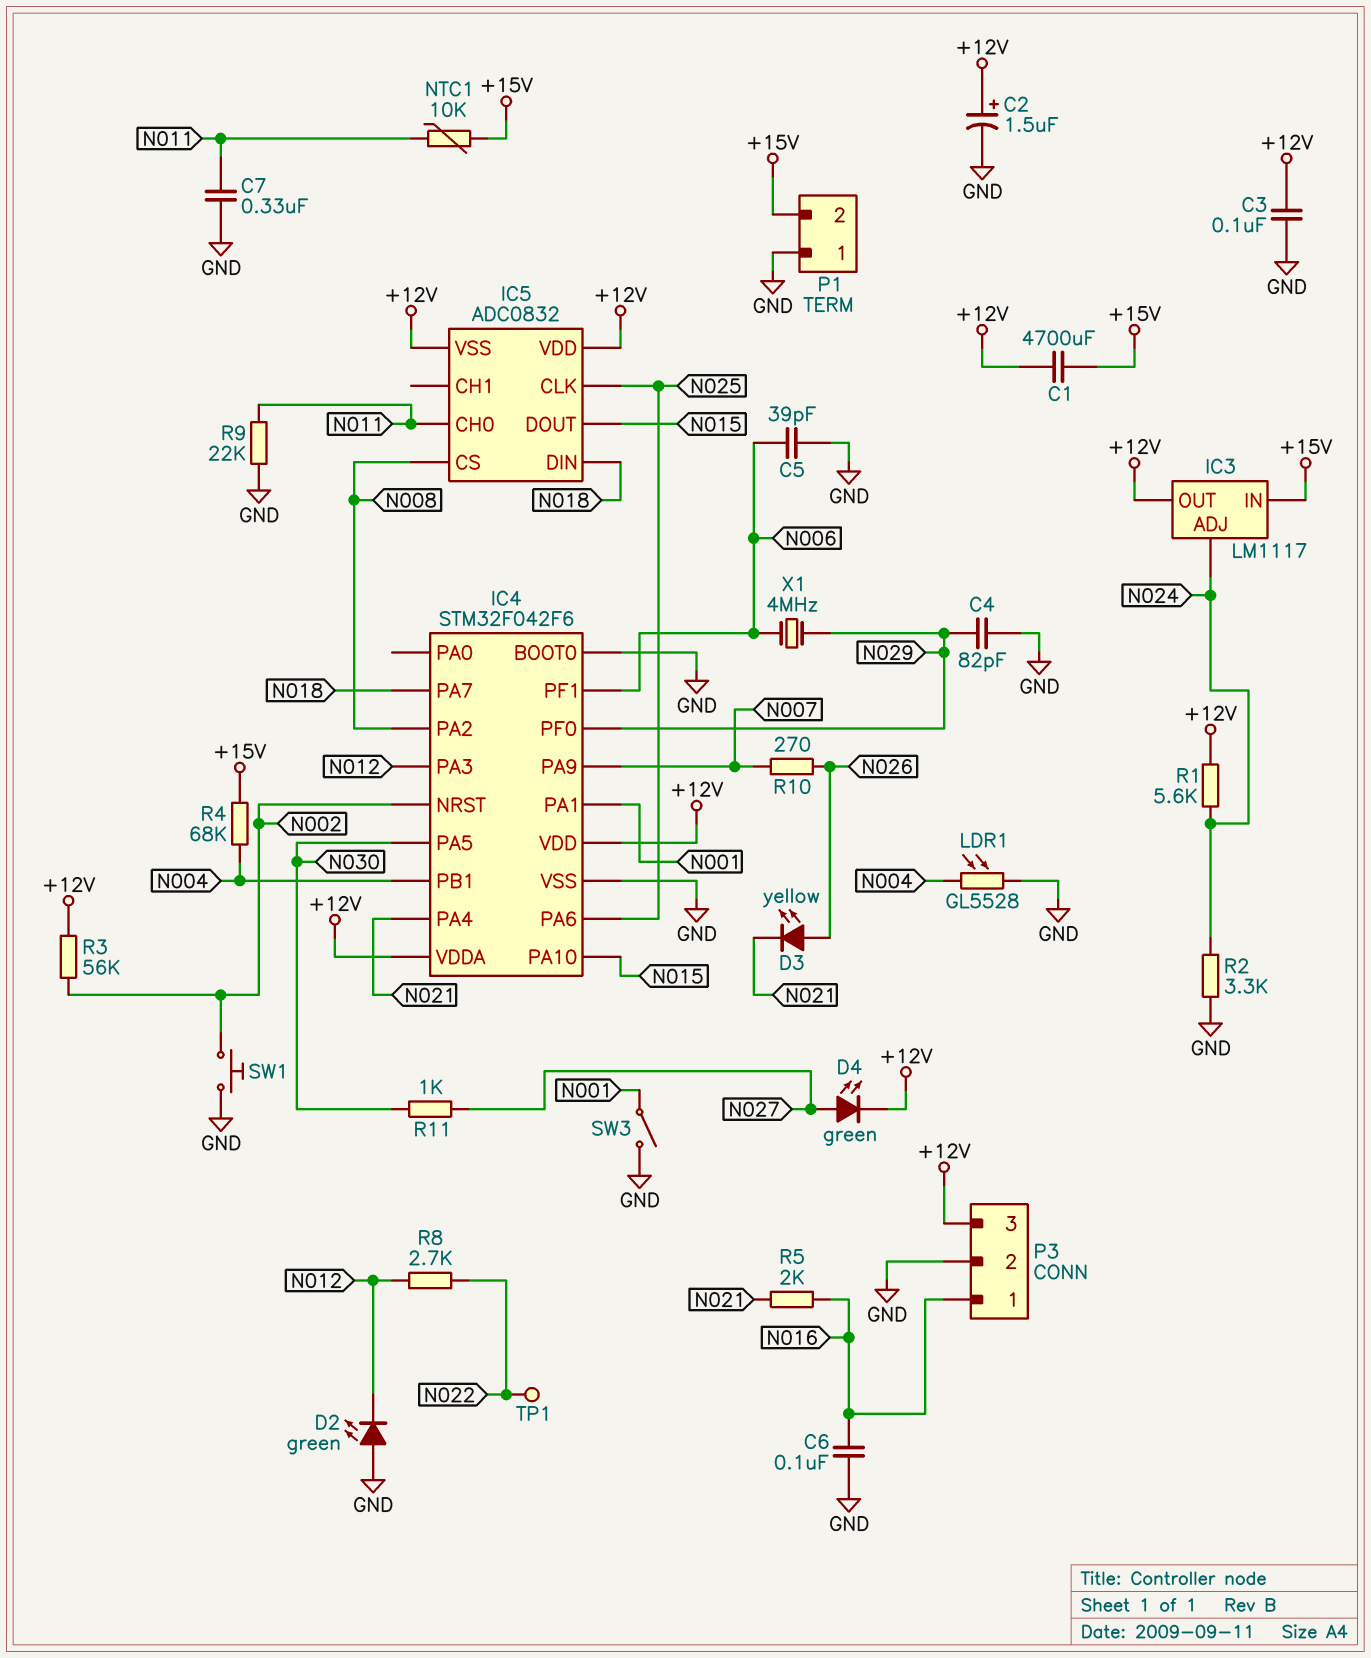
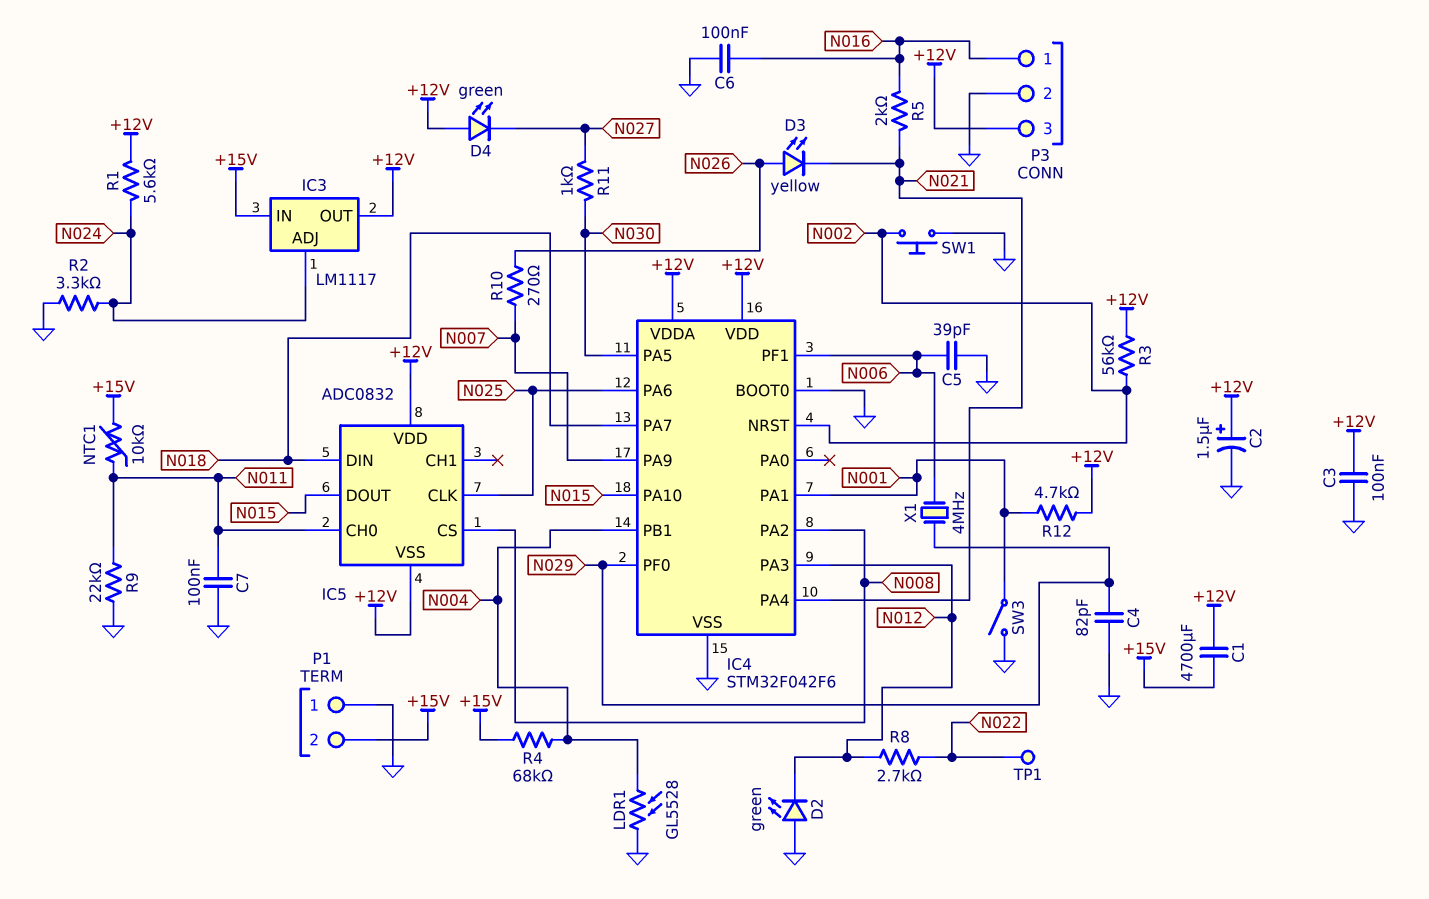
C7: 330nF (GND, N011) -> 100nF (GND, N011)
D4: LED green (A N027, K +12V) -> LED green (A +12V, K N027)
R12: none -> 4.7k (+12V, N001)

